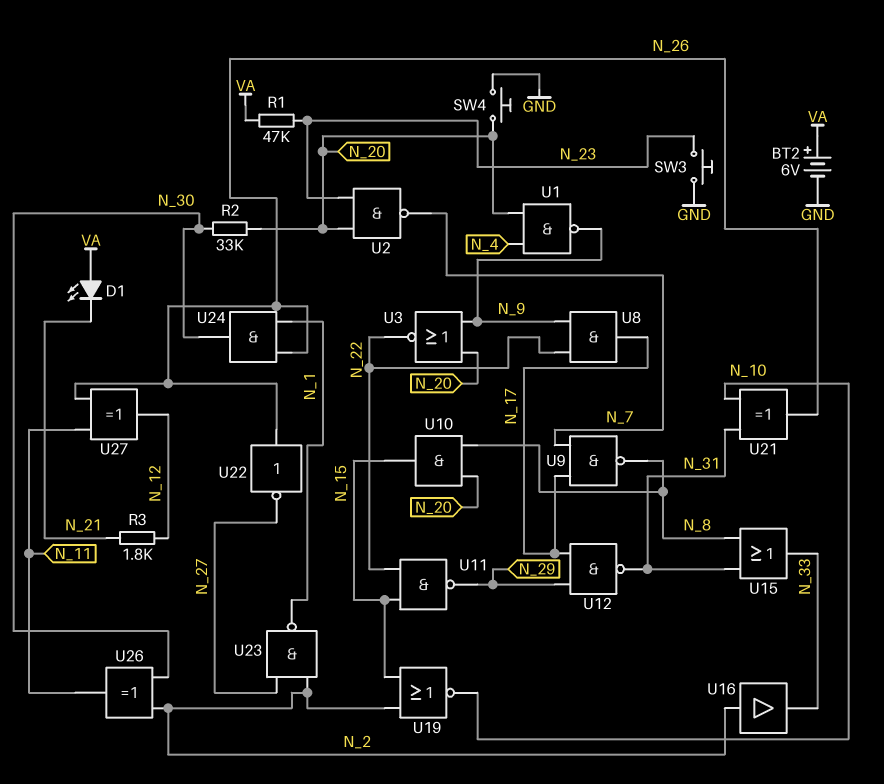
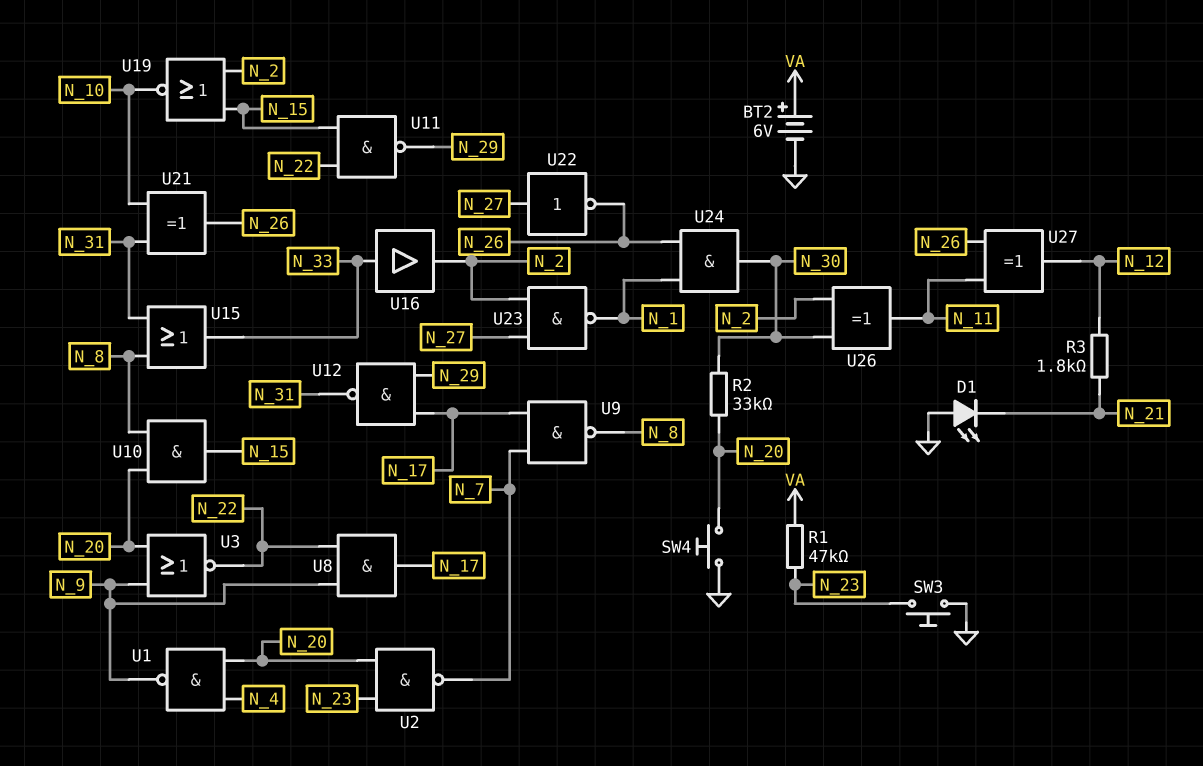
D1: LED (A VA, K N_21) -> LED (A GND, K N_21)
U16: buffer (in N_2, out N_33) -> buffer (in N_33, out N_2)
U22: NOT (in N_26, out N_27) -> NOT (in N_27, out N_26)

